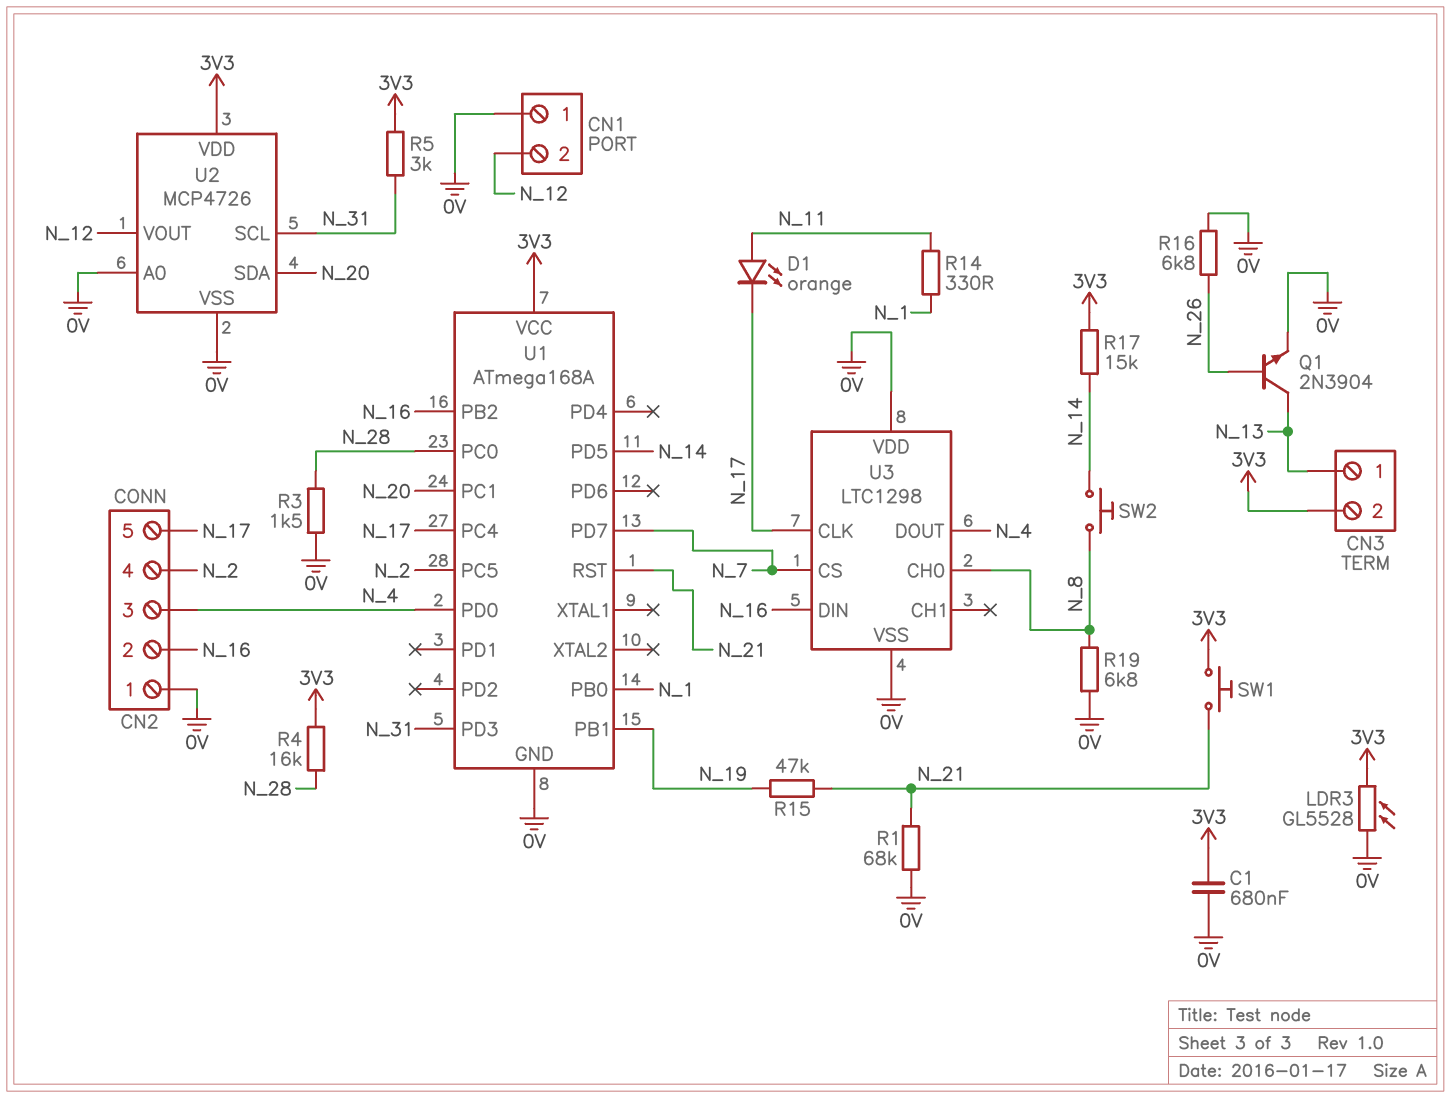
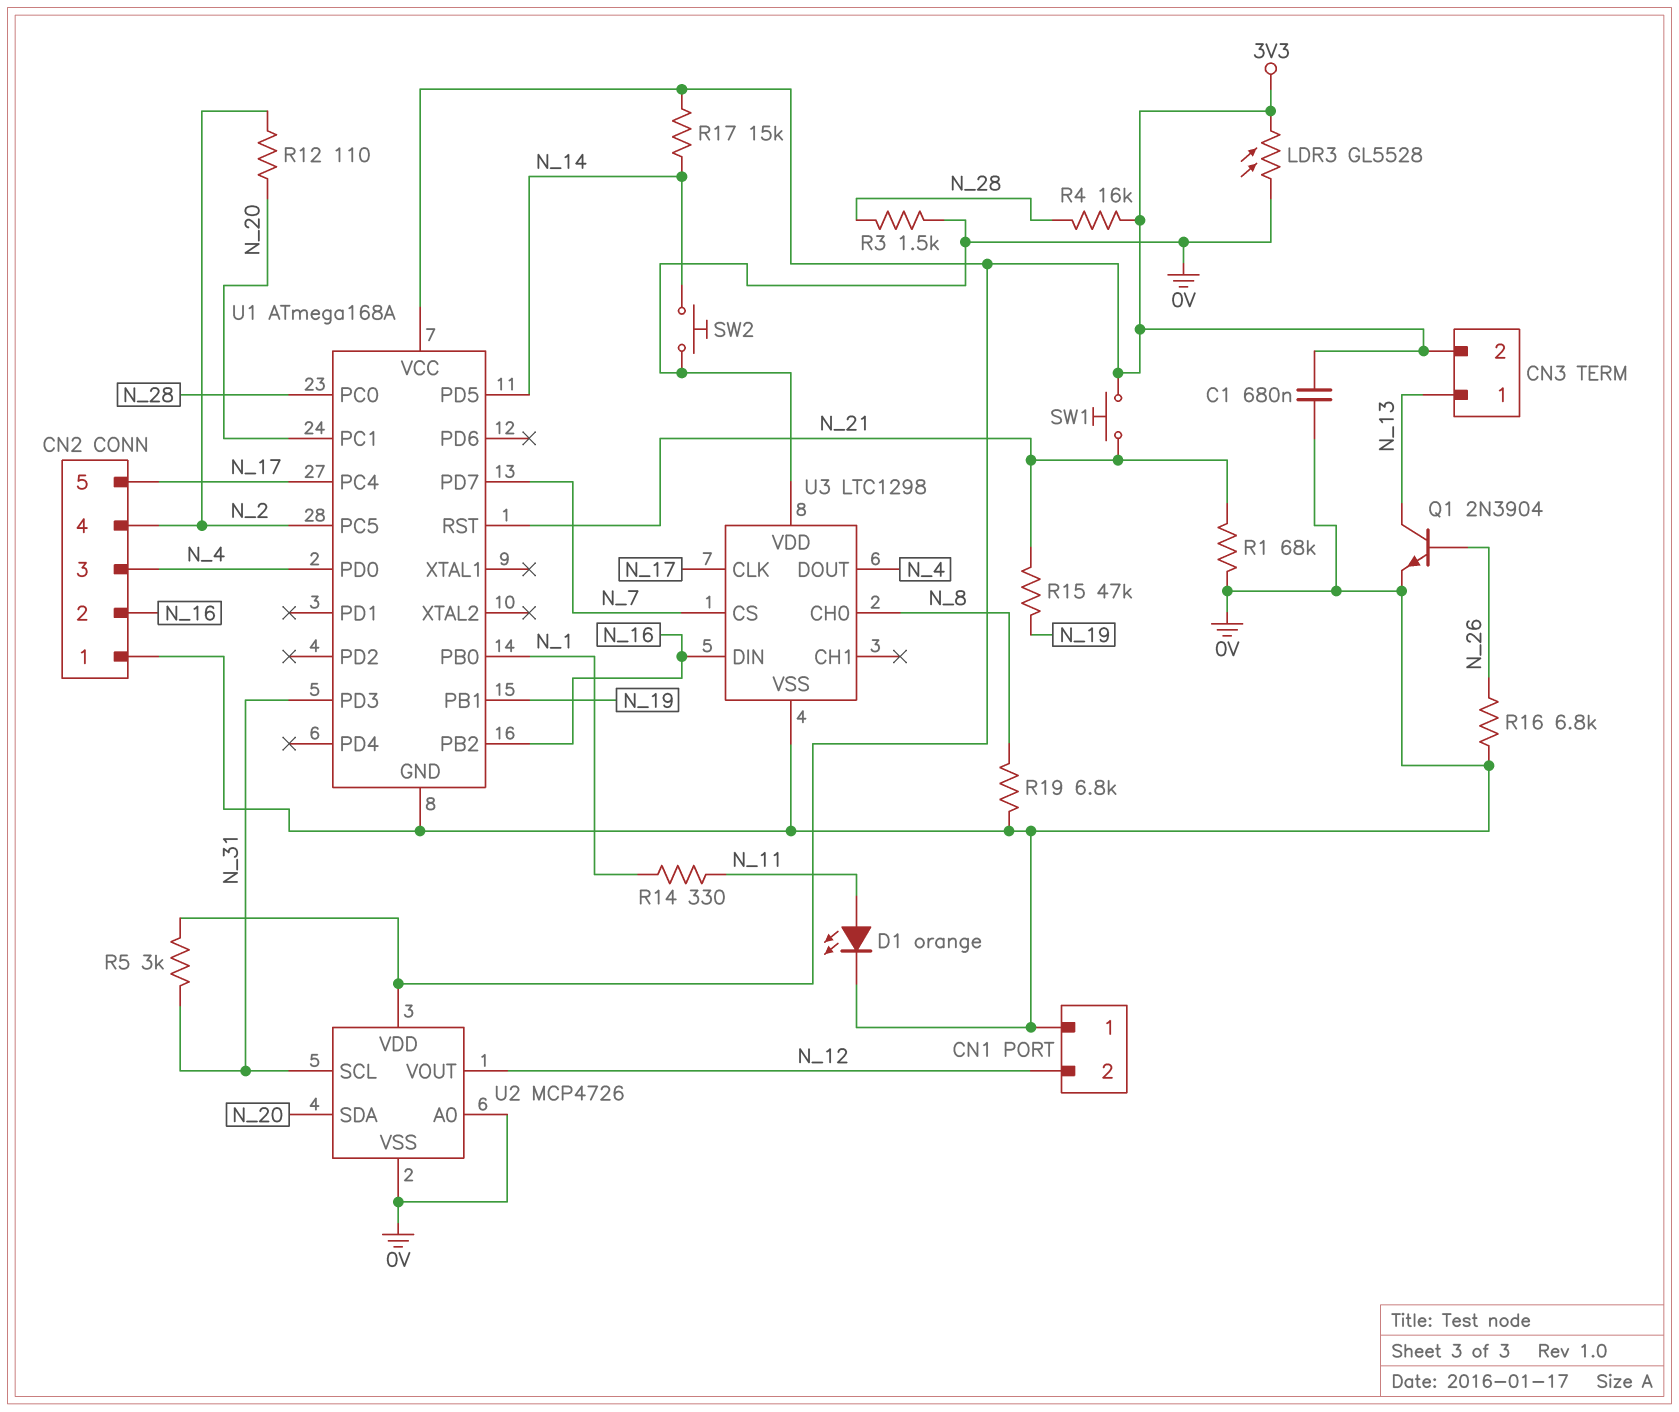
D1: LED orange (A N_11, K N_17) -> LED orange (A N_11, K 0V)
R12: none -> 110 (N_2, N_20)
SW2: button (N_8, N_14) -> button (0V, N_14)

